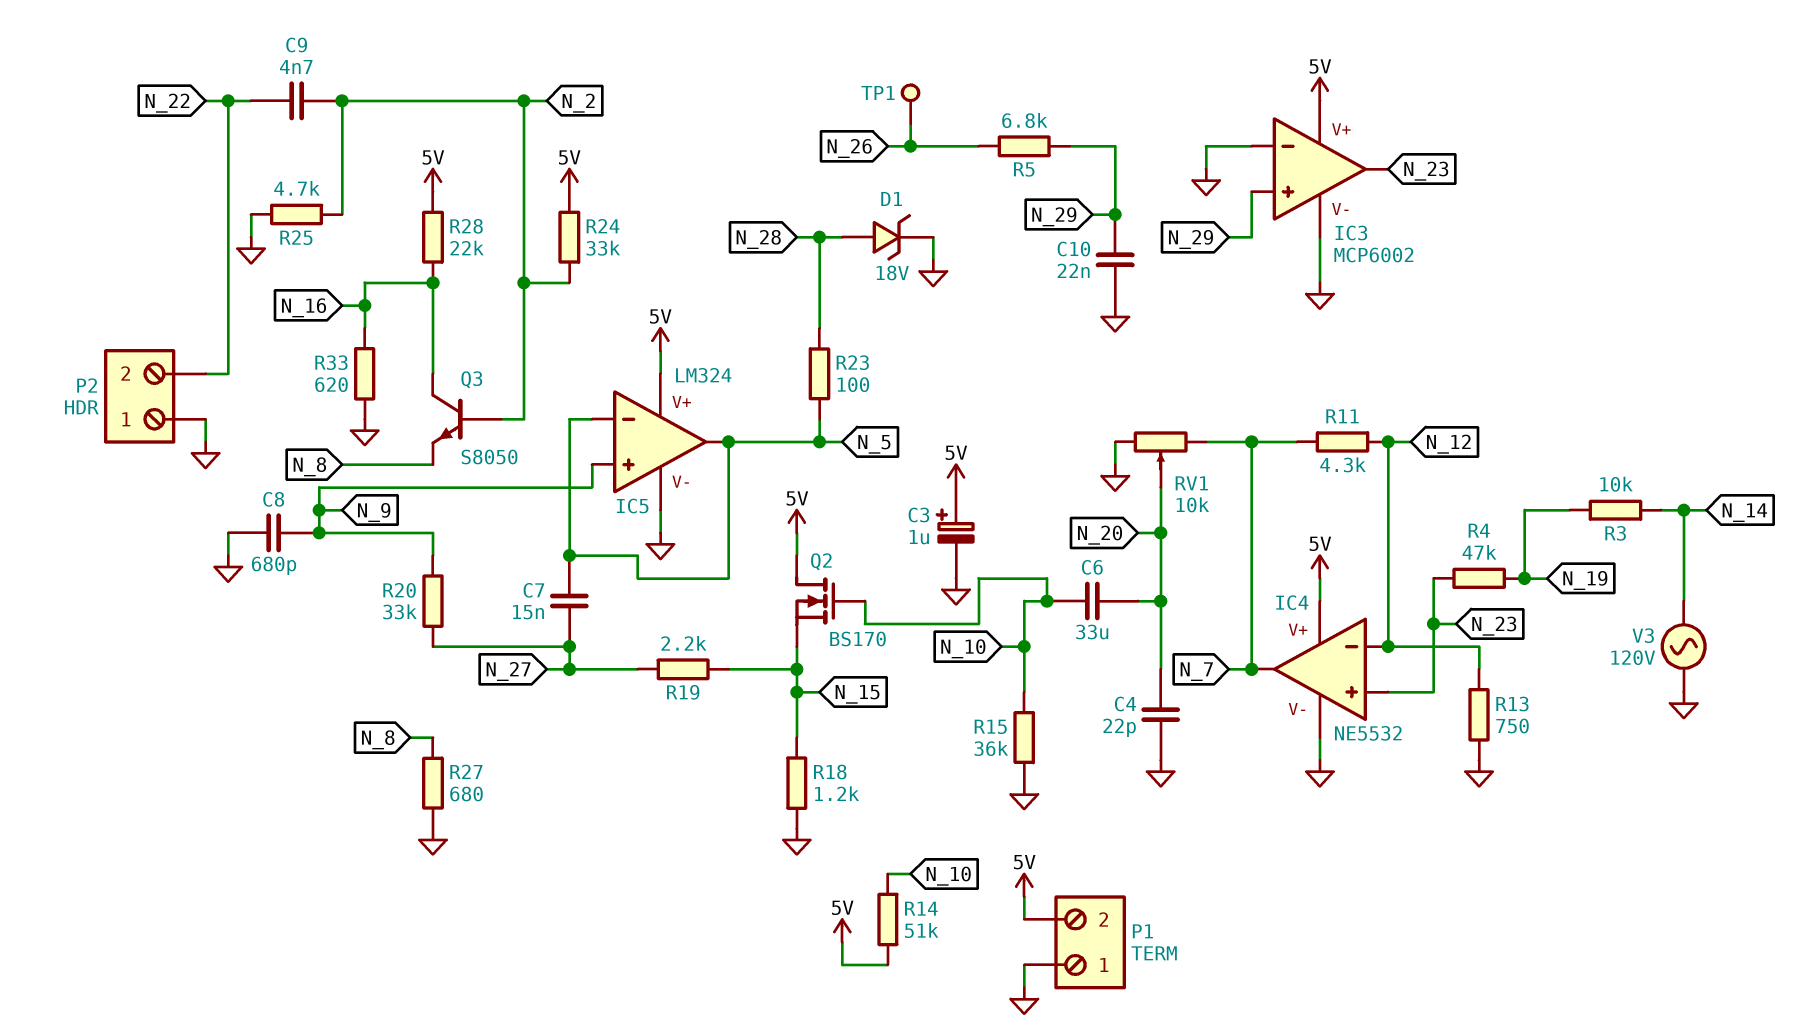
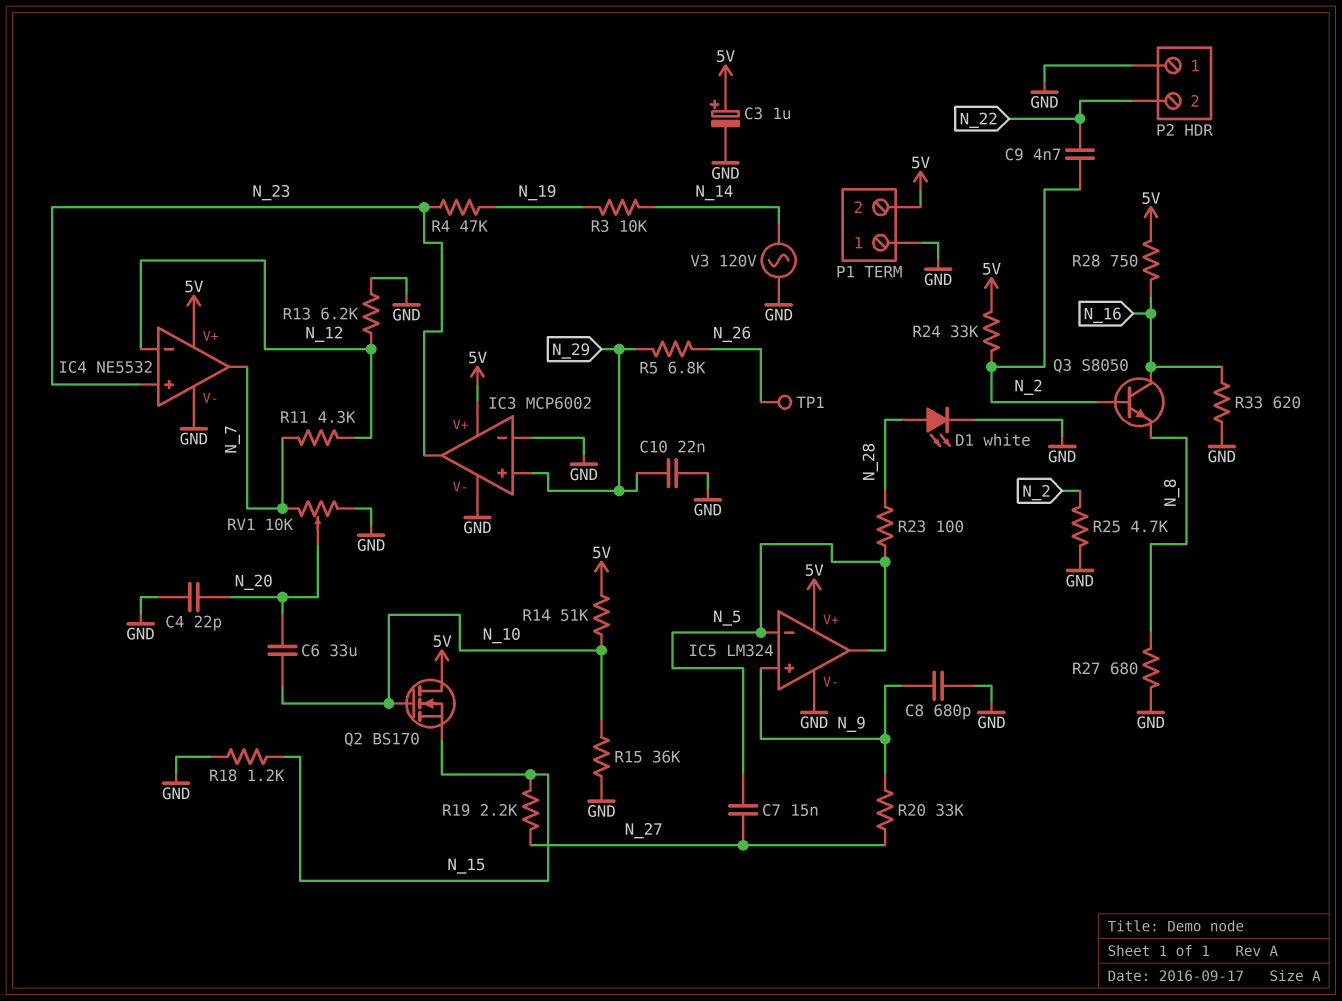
D1: zener 18V (A N_28, K GND) -> LED white (A N_28, K GND)
R13: 750 (GND, N_12) -> 6.2k (GND, N_12)
R28: 22k (5V, N_16) -> 750 (5V, N_16)

